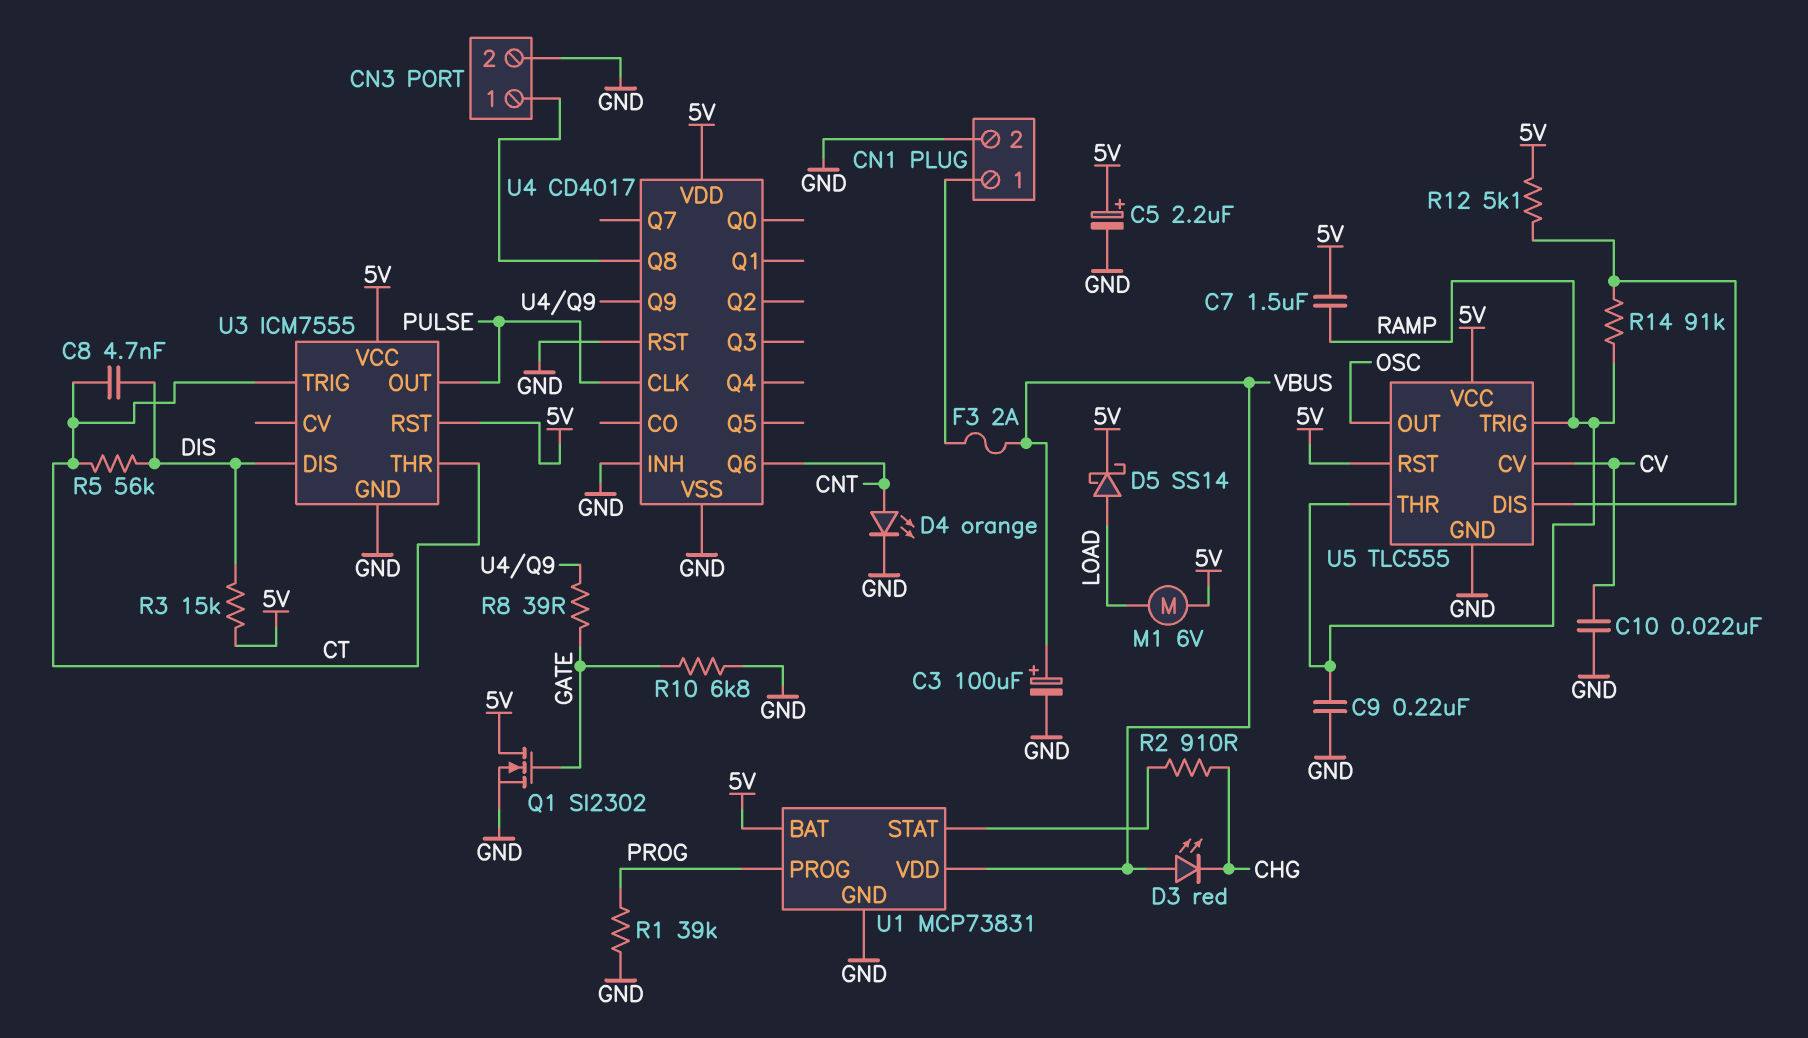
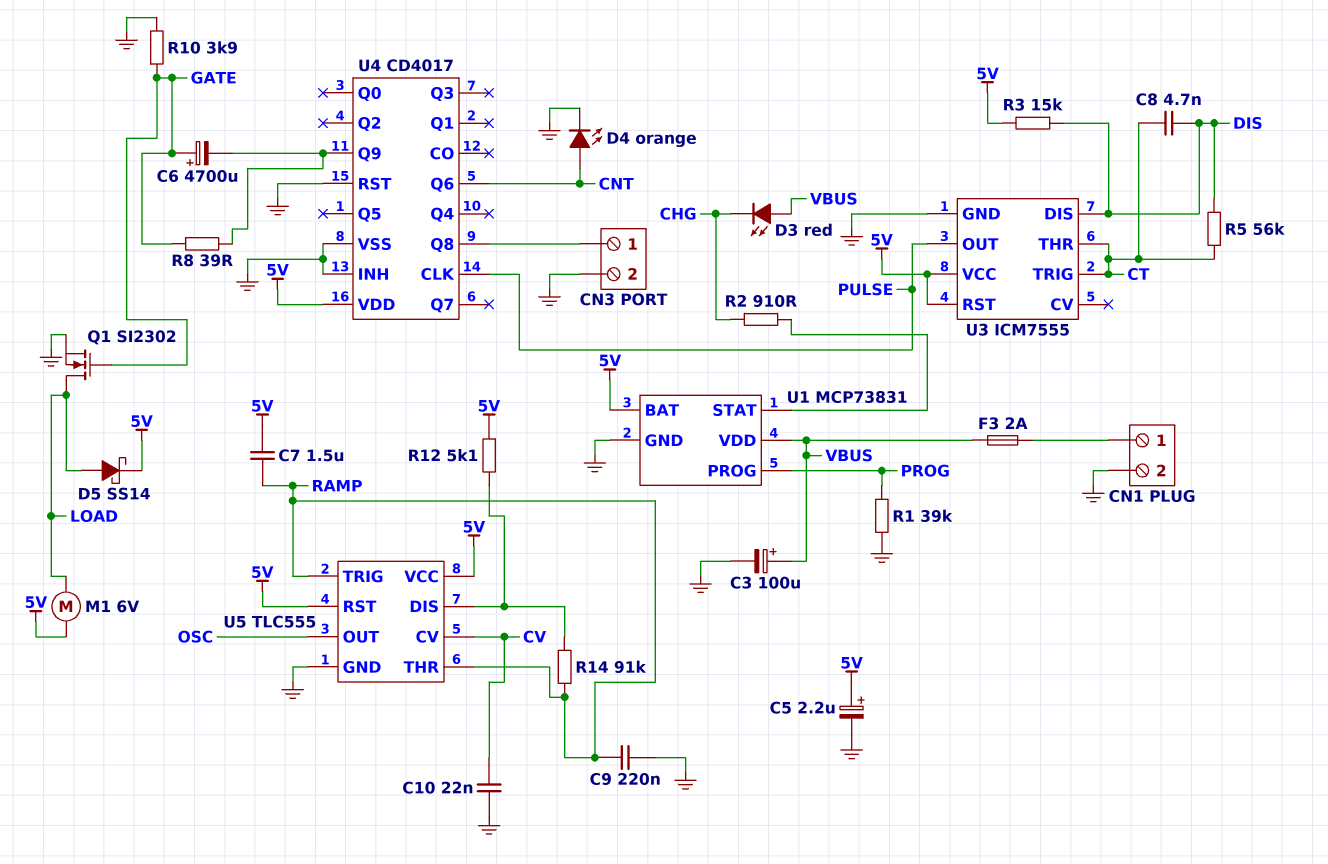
C6: none -> 4700uF (plus GATE, minus U4/Q9)
Q1: NMOS SI2302 (G GATE, D 5V, S GND) -> NMOS SI2302 (G GATE, D LOAD, S GND)
R10: 6.8k (GATE, GND) -> 3.9k (GATE, GND)

